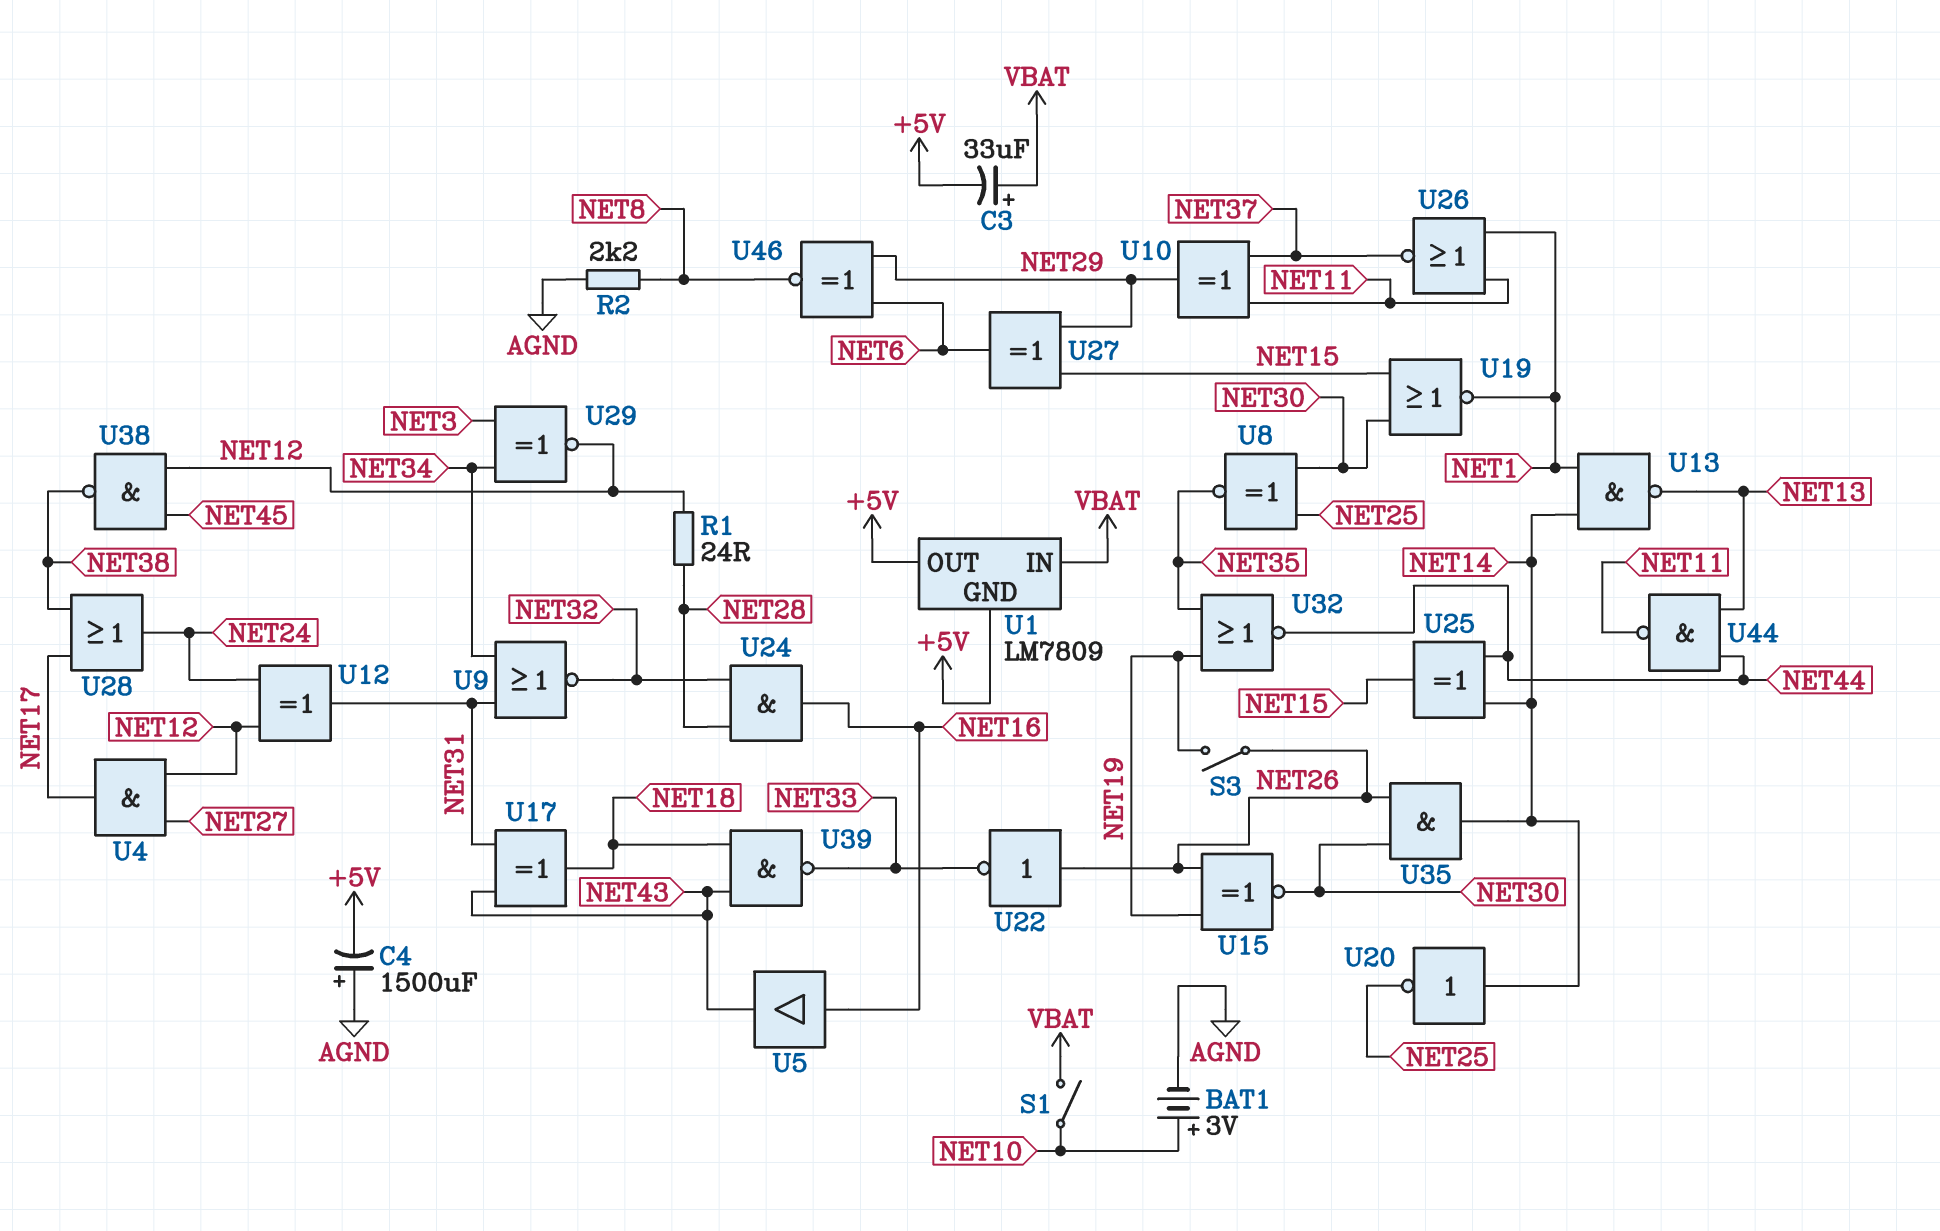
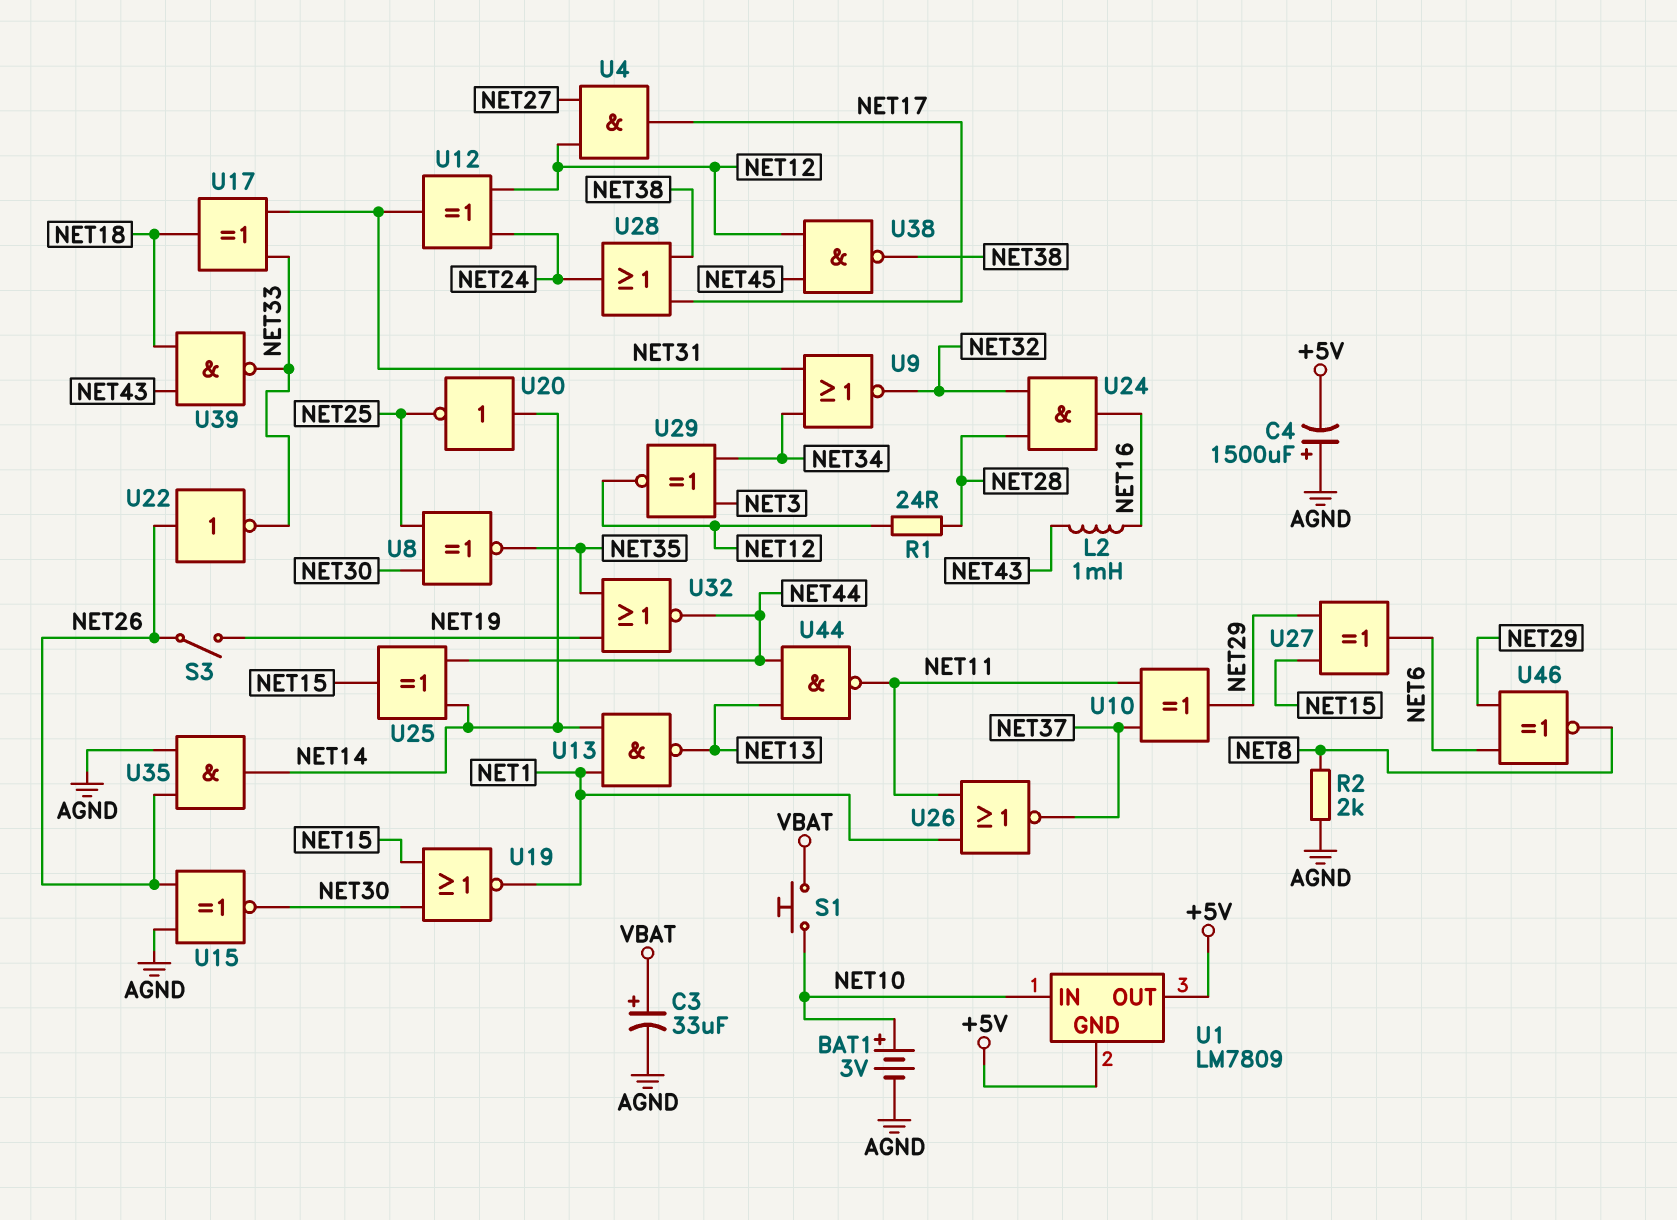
C3: 33uF (plus VBAT, minus +5V) -> 33uF (plus VBAT, minus AGND)
L2: none -> 1mH (NET16, NET43)
R2: 2.2k (AGND, NET8) -> 2k (AGND, NET8)
S1: switch (NET10, VBAT) -> button (NET10, VBAT)
U1 pin IN: VBAT -> NET10
U5: buffer (in NET16, out NET43) -> none
U15: XNOR (in NET19, in NET26, out NET30) -> XNOR (in AGND, in NET26, out NET30)
U17: XOR (in NET31, in NET43, out NET18) -> XOR (in NET31, in NET33, out NET18)
U35: AND (in NET26, in NET30, out NET14) -> AND (in AGND, in NET26, out NET14)

